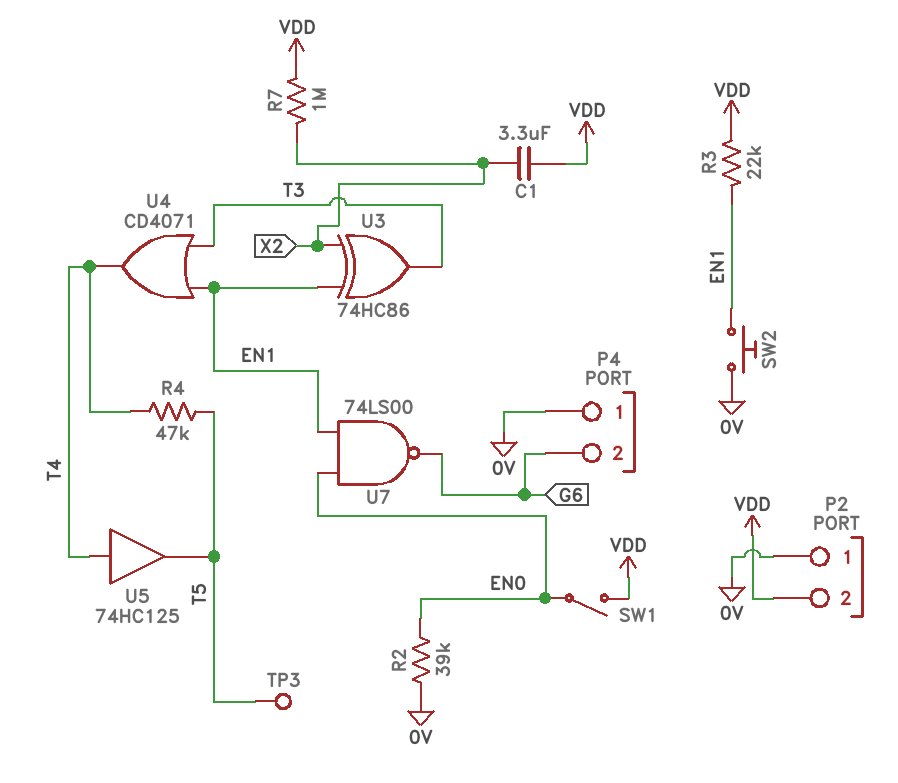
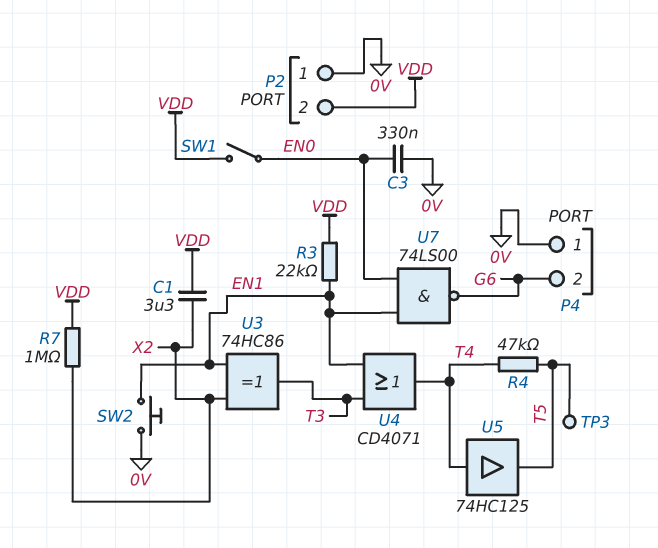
C3: none -> 330nF (0V, EN0)
R2: 39k (0V, EN0) -> none

